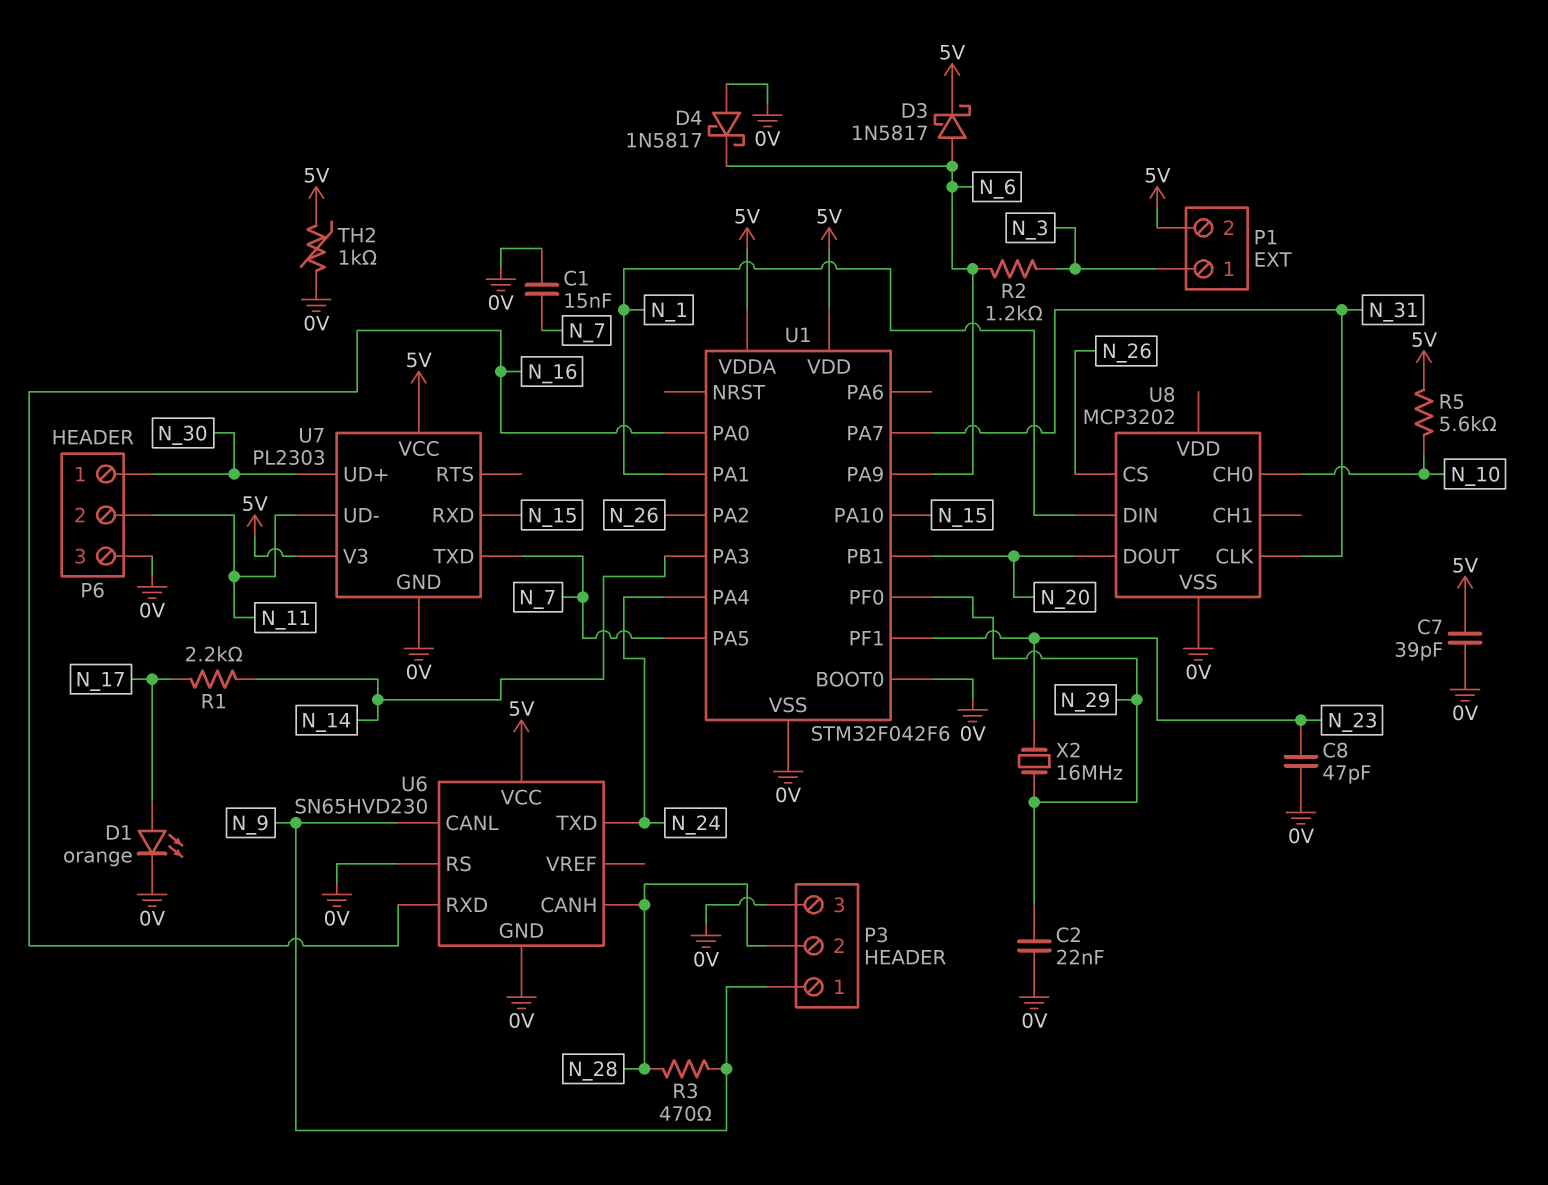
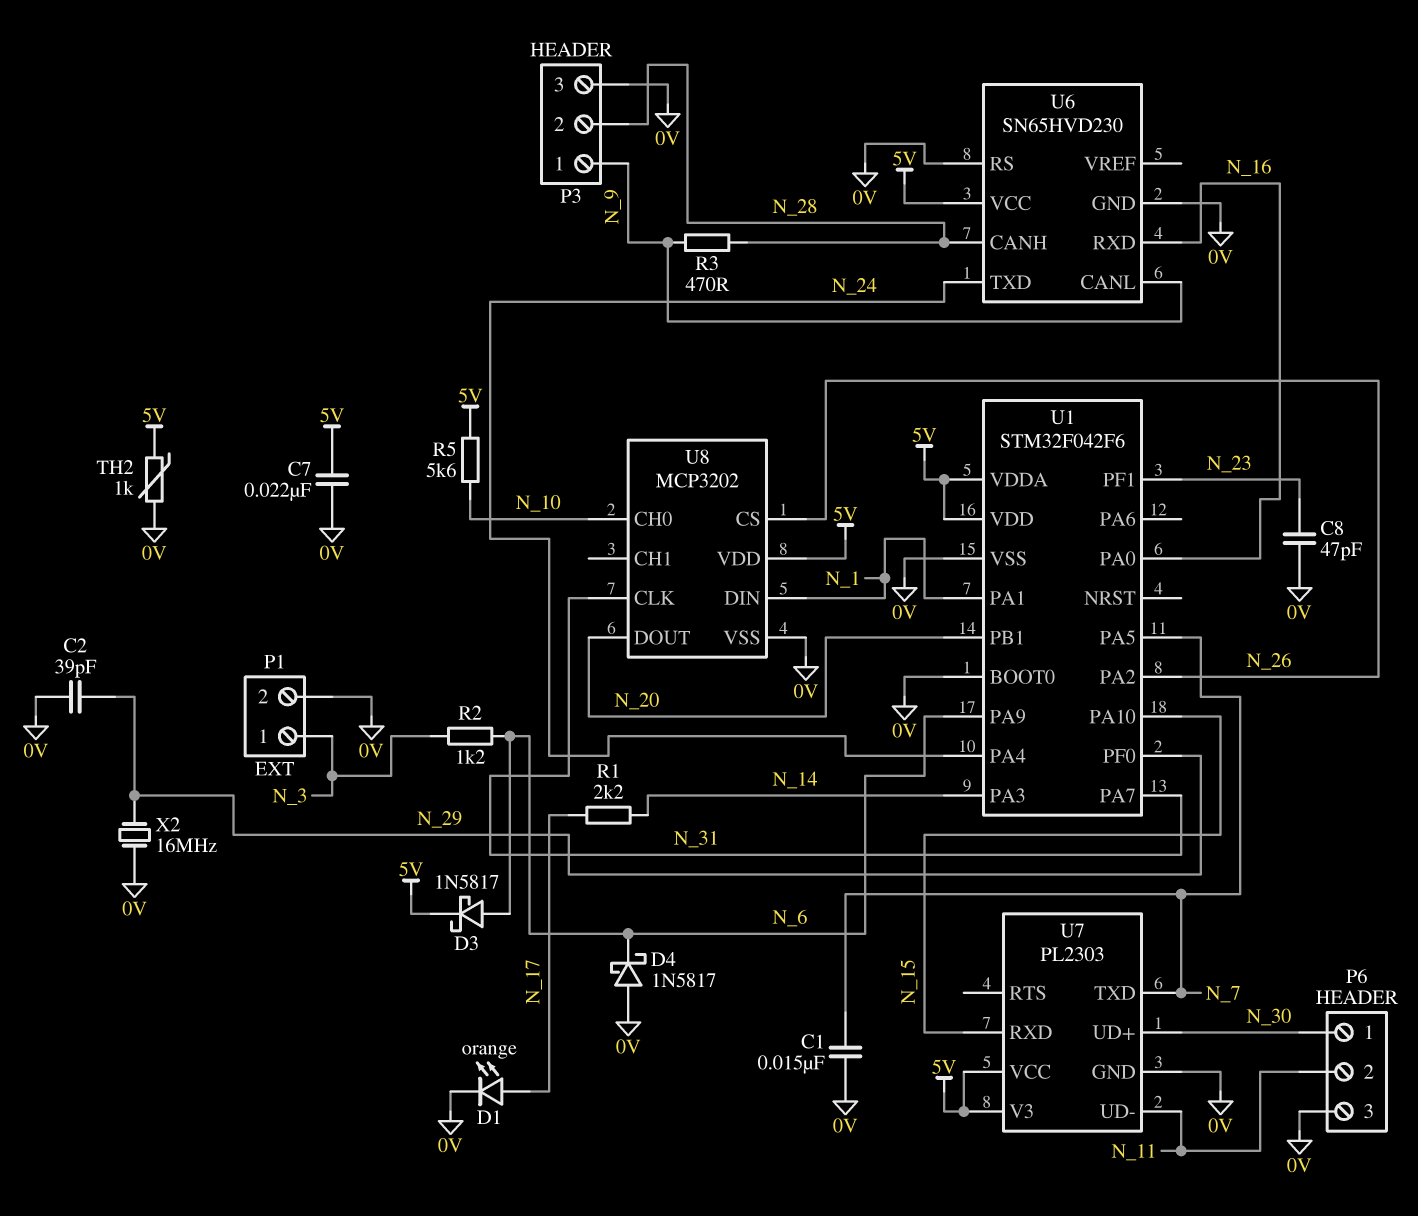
C2: 22nF (0V, N_29) -> 39pF (0V, N_29)
C7: 39pF (0V, 5V) -> 22nF (0V, 5V)
P1 pin 2: 5V -> 0V
U8 pin VDD: none -> 5V
X2: 16MHz (N_23, N_29) -> 16MHz (0V, N_29)

